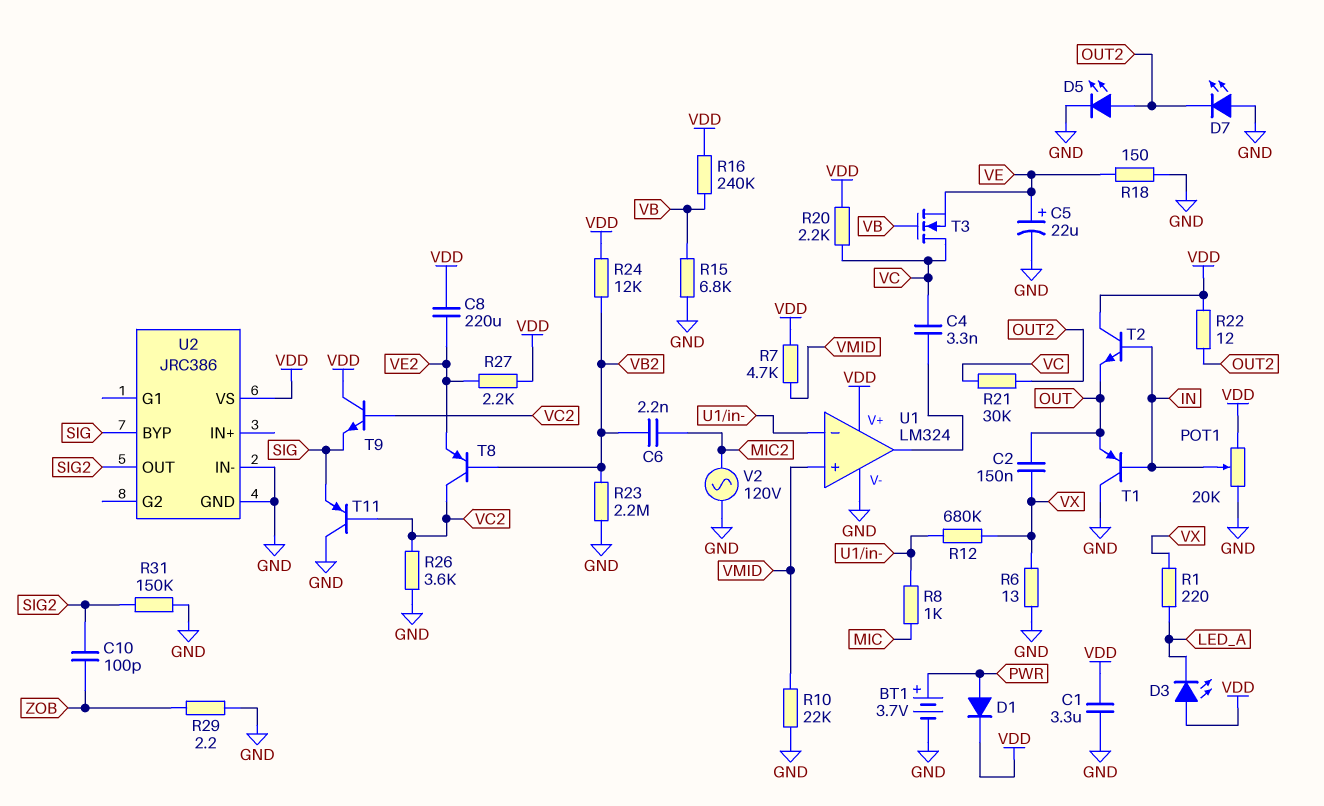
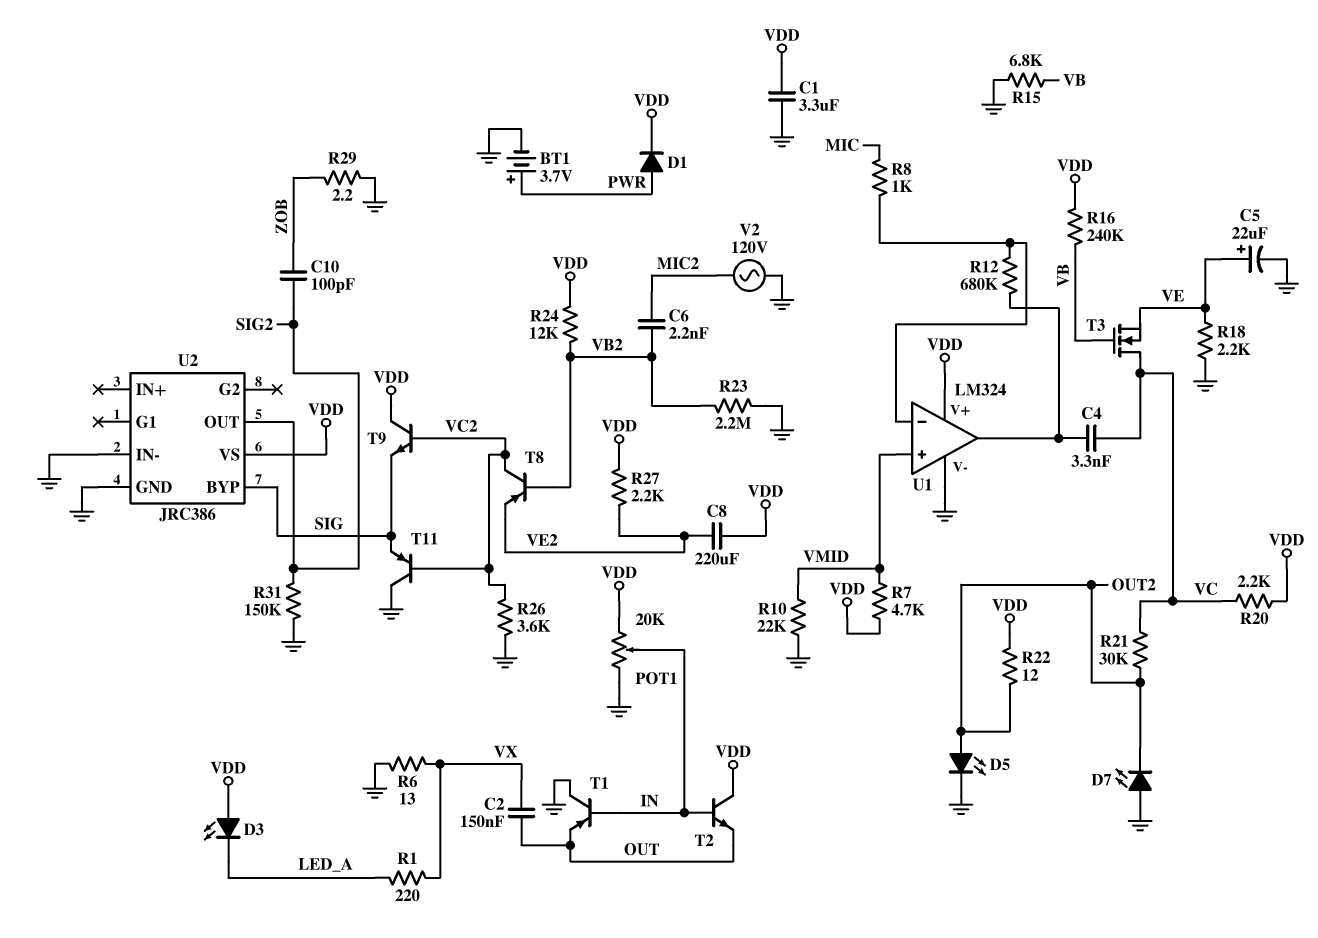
R12: 680k (U1/in-, VX) -> 680k (U1/in-, U1/out)
R18: 150 (GND, VE) -> 2.2k (GND, VE)

